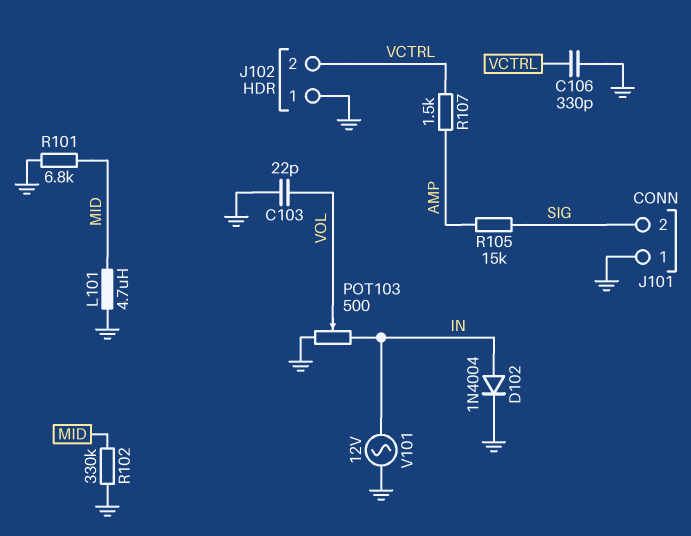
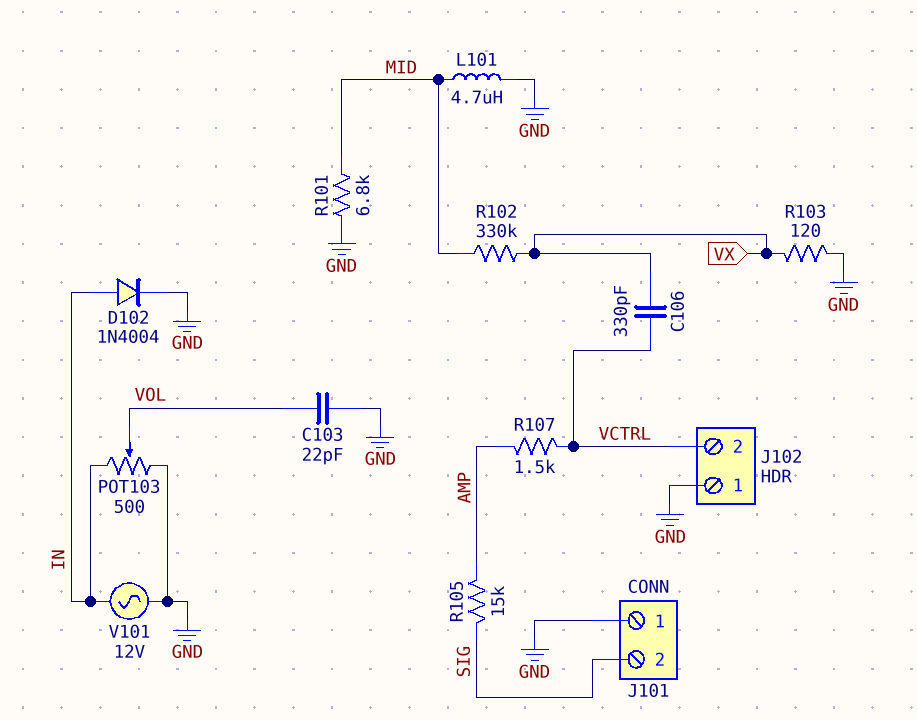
C106: 330pF (GND, VCTRL) -> 330pF (VCTRL, VX)
R102: 330k (GND, MID) -> 330k (MID, VX)
R103: none -> 120 (GND, VX)

